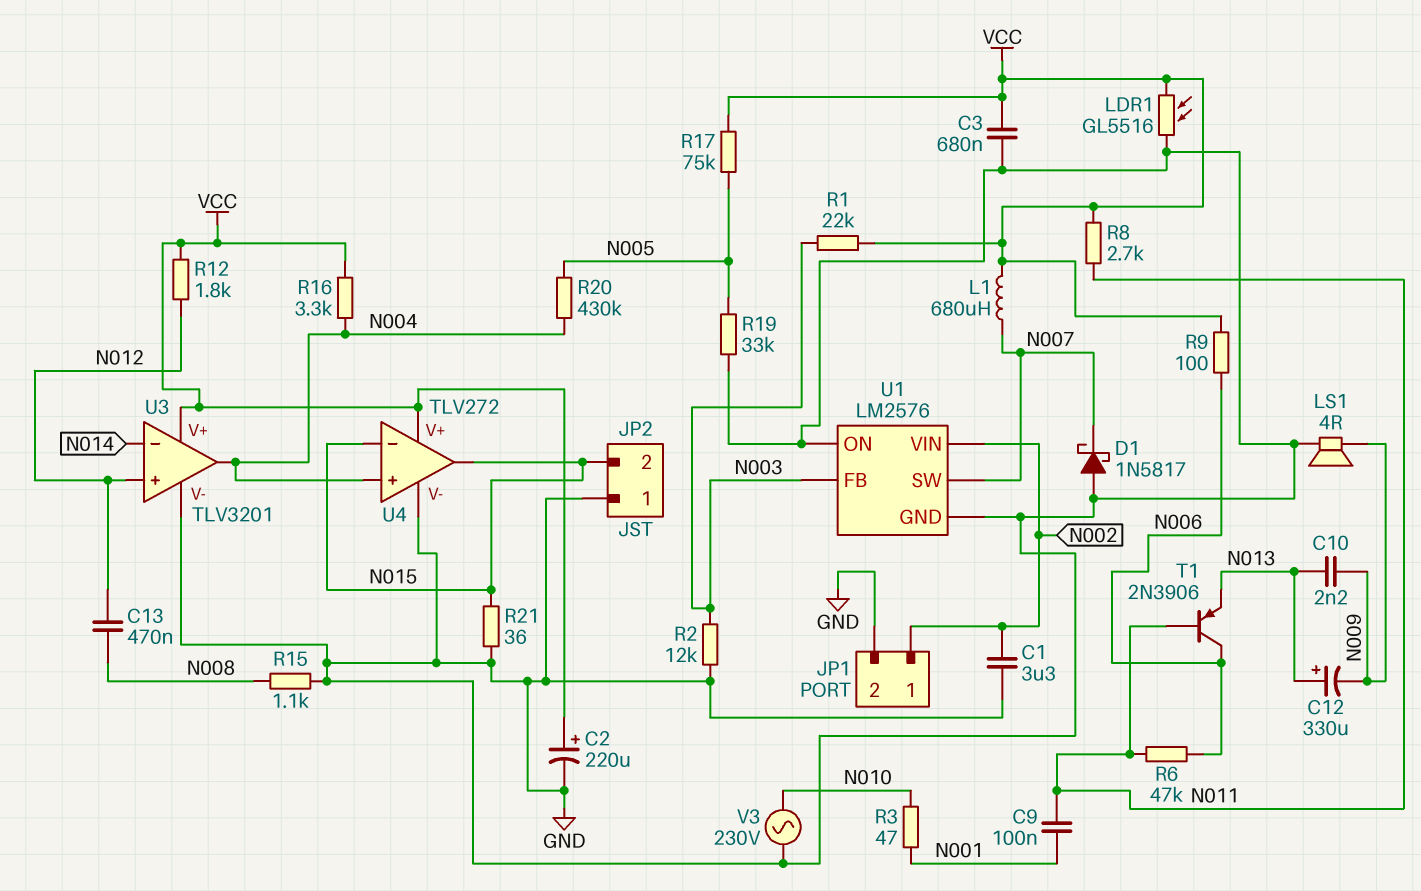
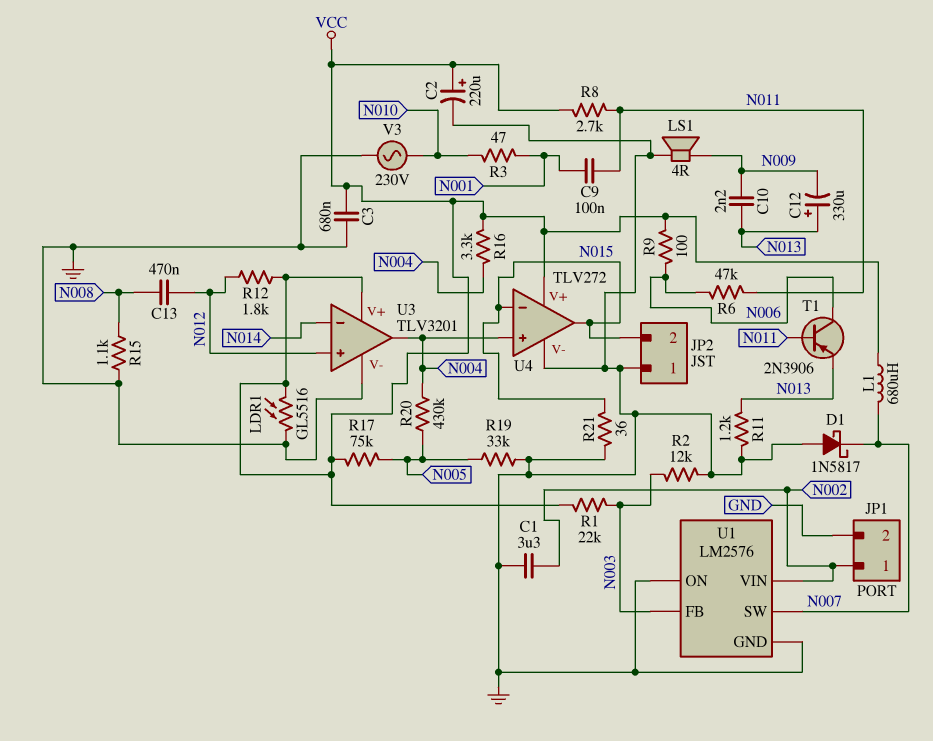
R11: none -> 1.2k (GND, N013)

